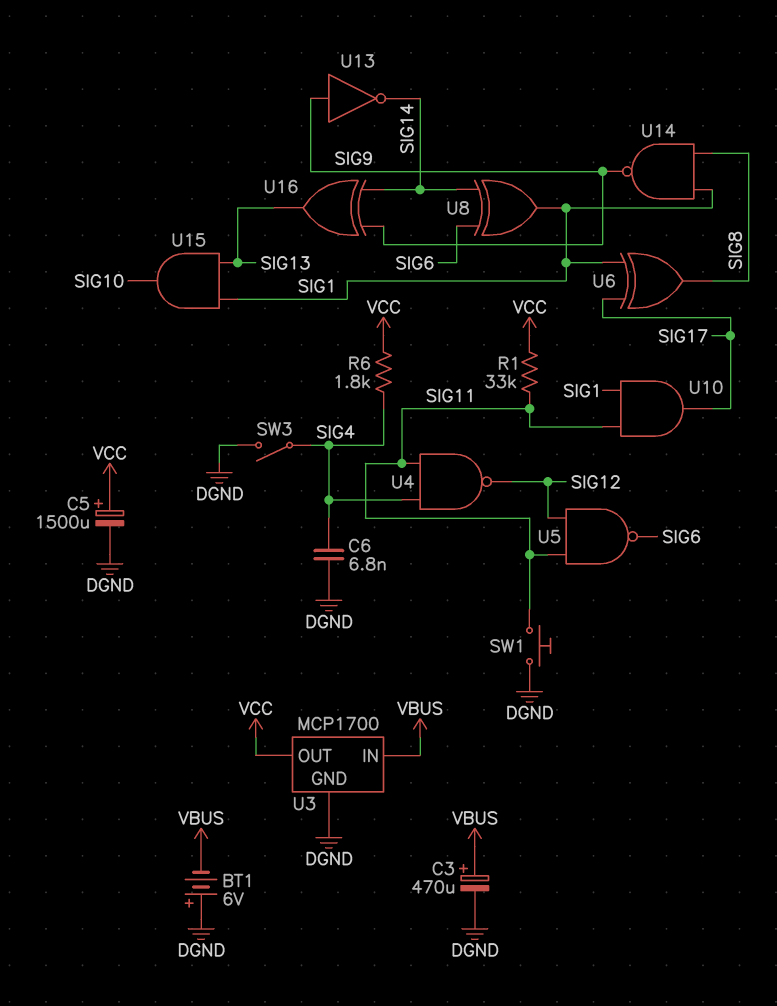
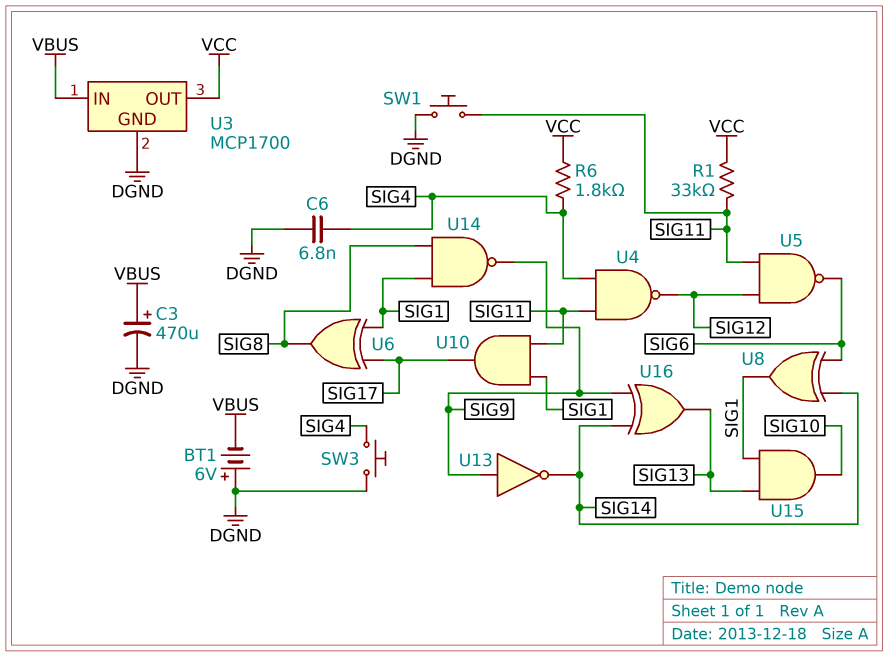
C5: 1500uF (plus VCC, minus DGND) -> none
SW3: switch (DGND, SIG4) -> button (DGND, SIG4)

